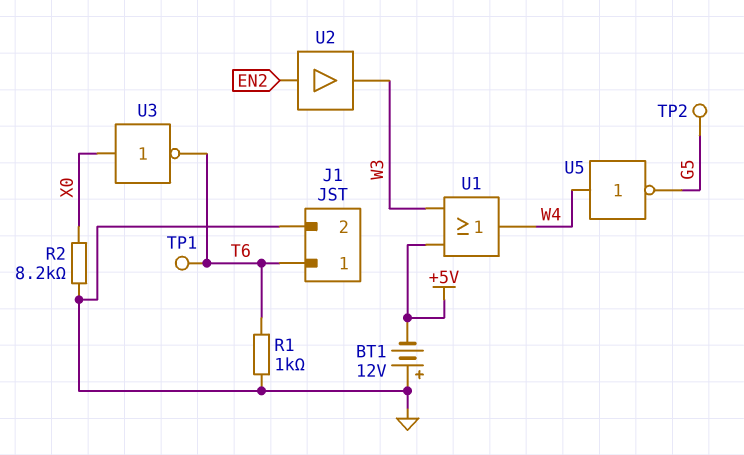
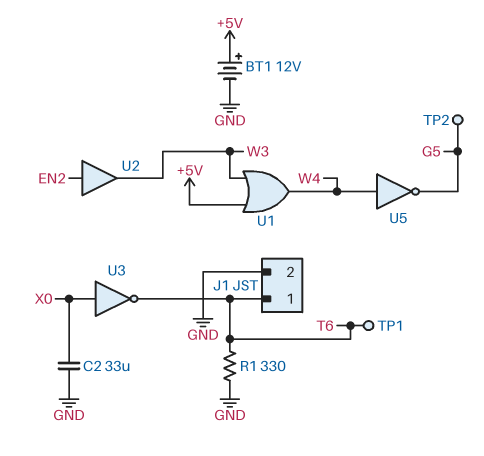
BT1: 12V (plus GND, minus +5V) -> 12V (plus +5V, minus GND)
C2: none -> 33uF (GND, X0)
R1: 1k (GND, T6) -> 330 (GND, T6)
R2: 8.2k (GND, X0) -> none

